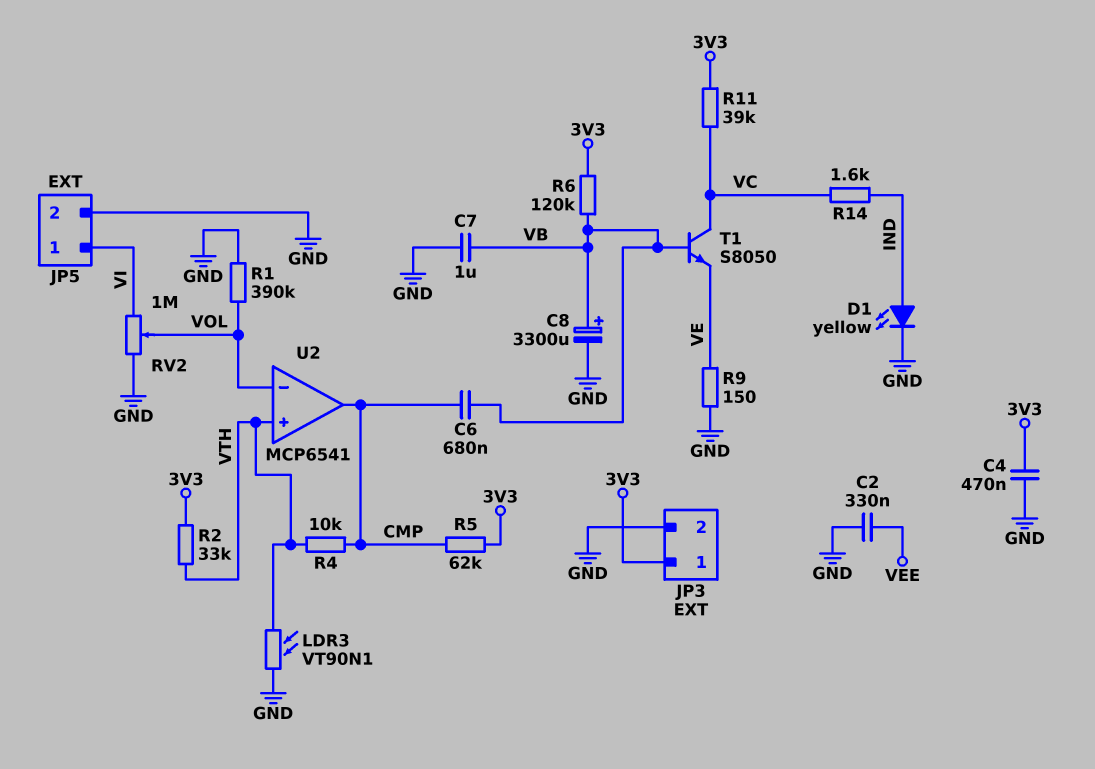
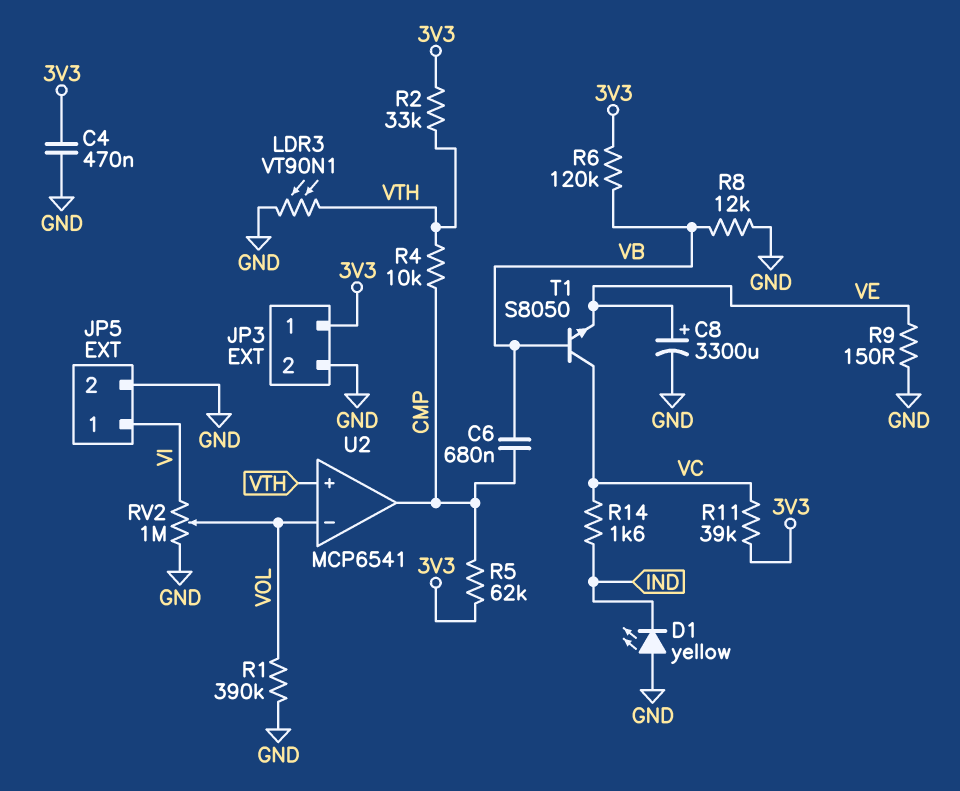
C2: 330nF (GND, VEE) -> none
C7: 1uF (GND, VB) -> none
C8: 3300uF (plus VB, minus GND) -> 3300uF (plus VE, minus GND)
D1: LED yellow (A IND, K GND) -> LED yellow (A GND, K IND)
R8: none -> 12k (GND, VB)

